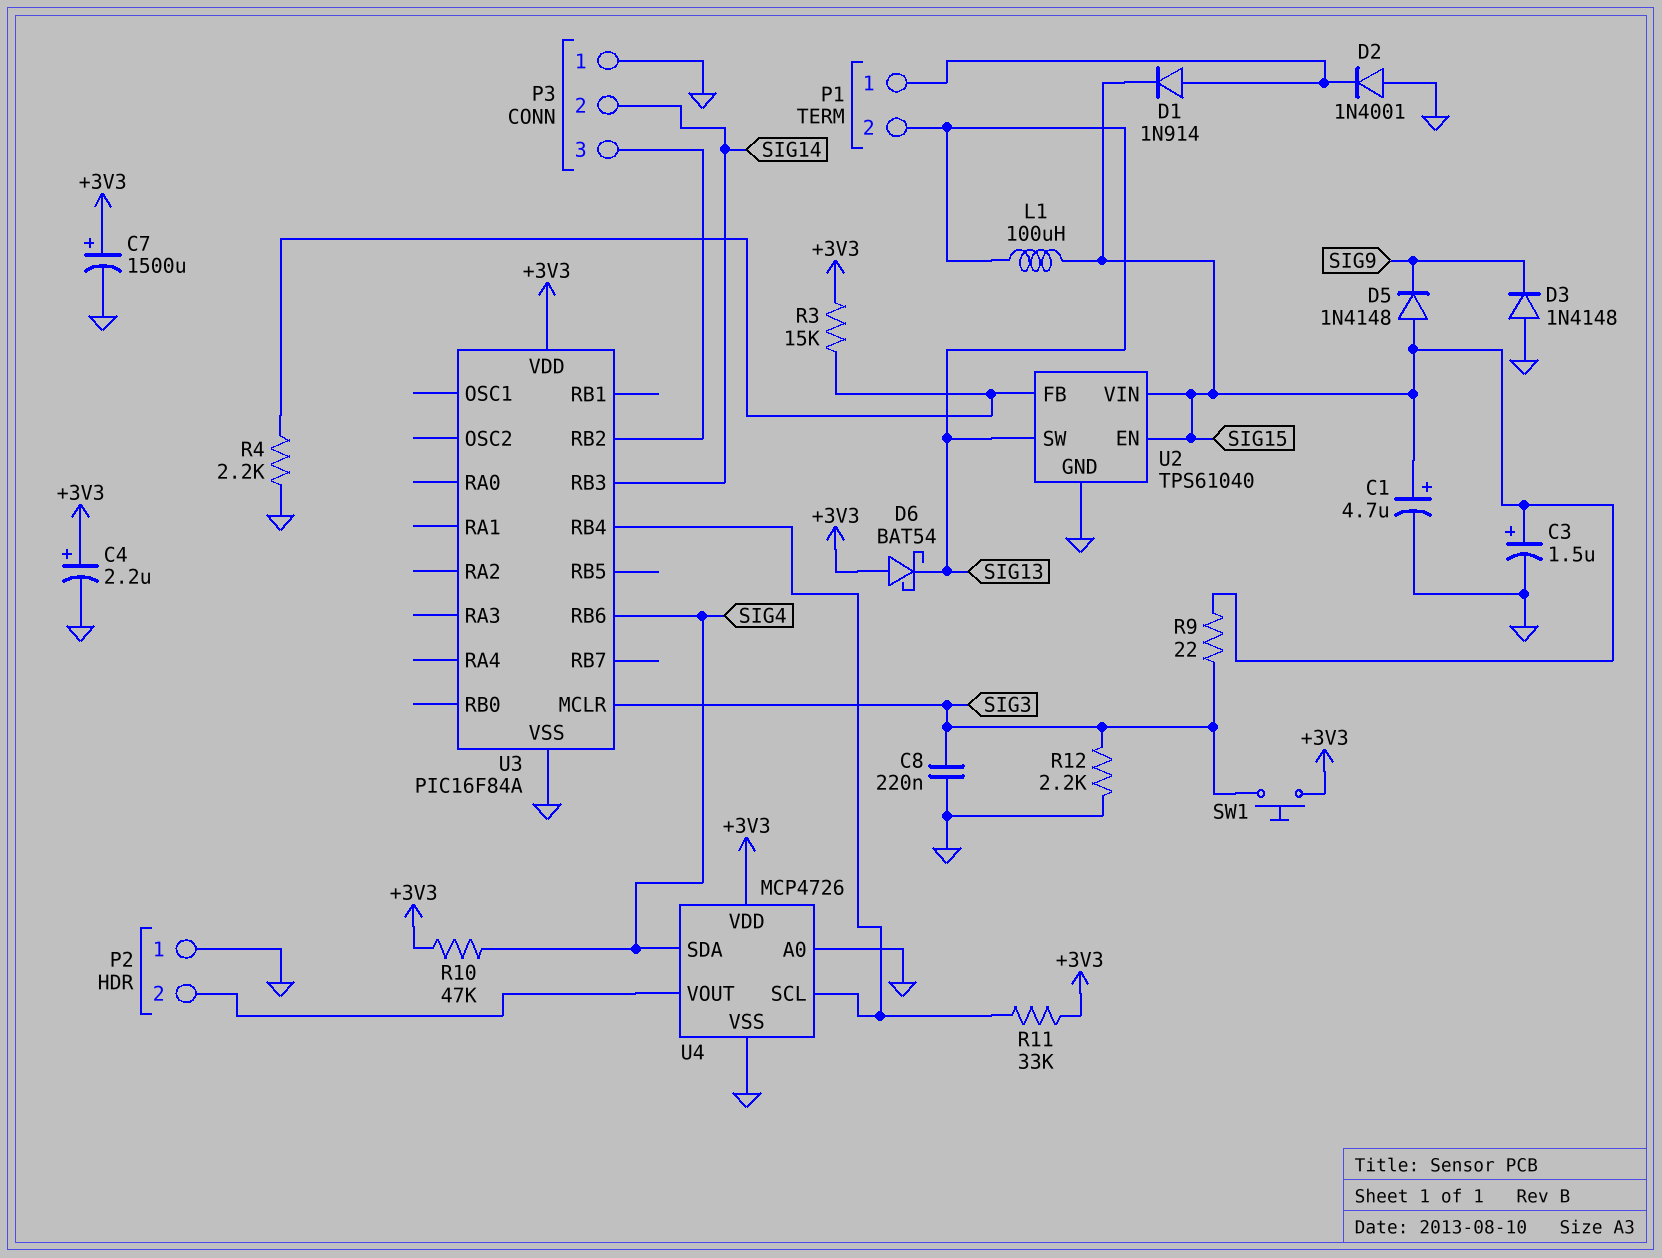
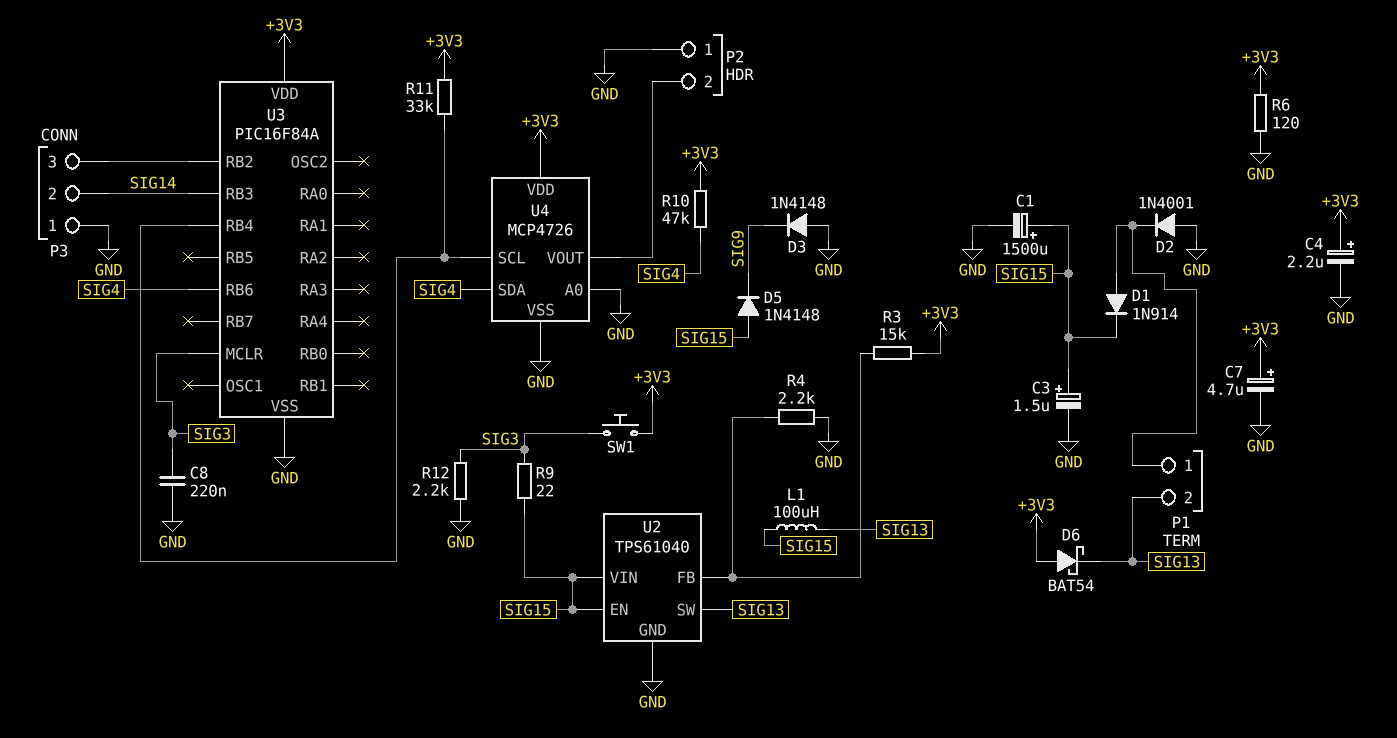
C1: 4.7uF (plus SIG15, minus GND) -> 1500uF (plus SIG15, minus GND)
C7: 1500uF (plus +3V3, minus GND) -> 4.7uF (plus +3V3, minus GND)
R6: none -> 120 (+3V3, GND)

